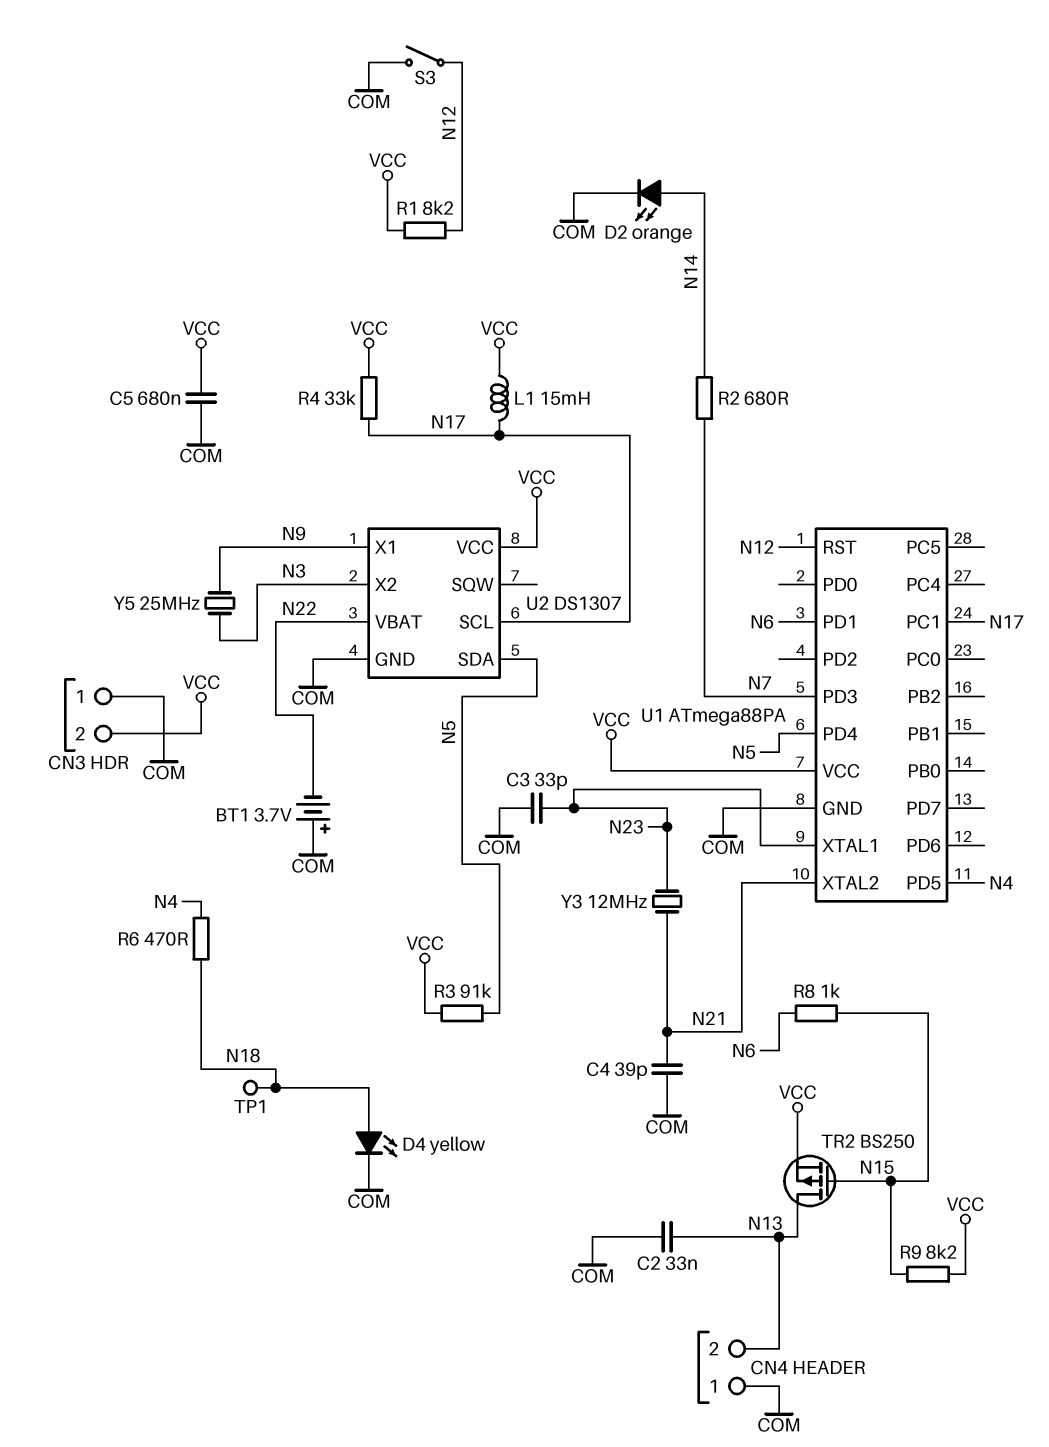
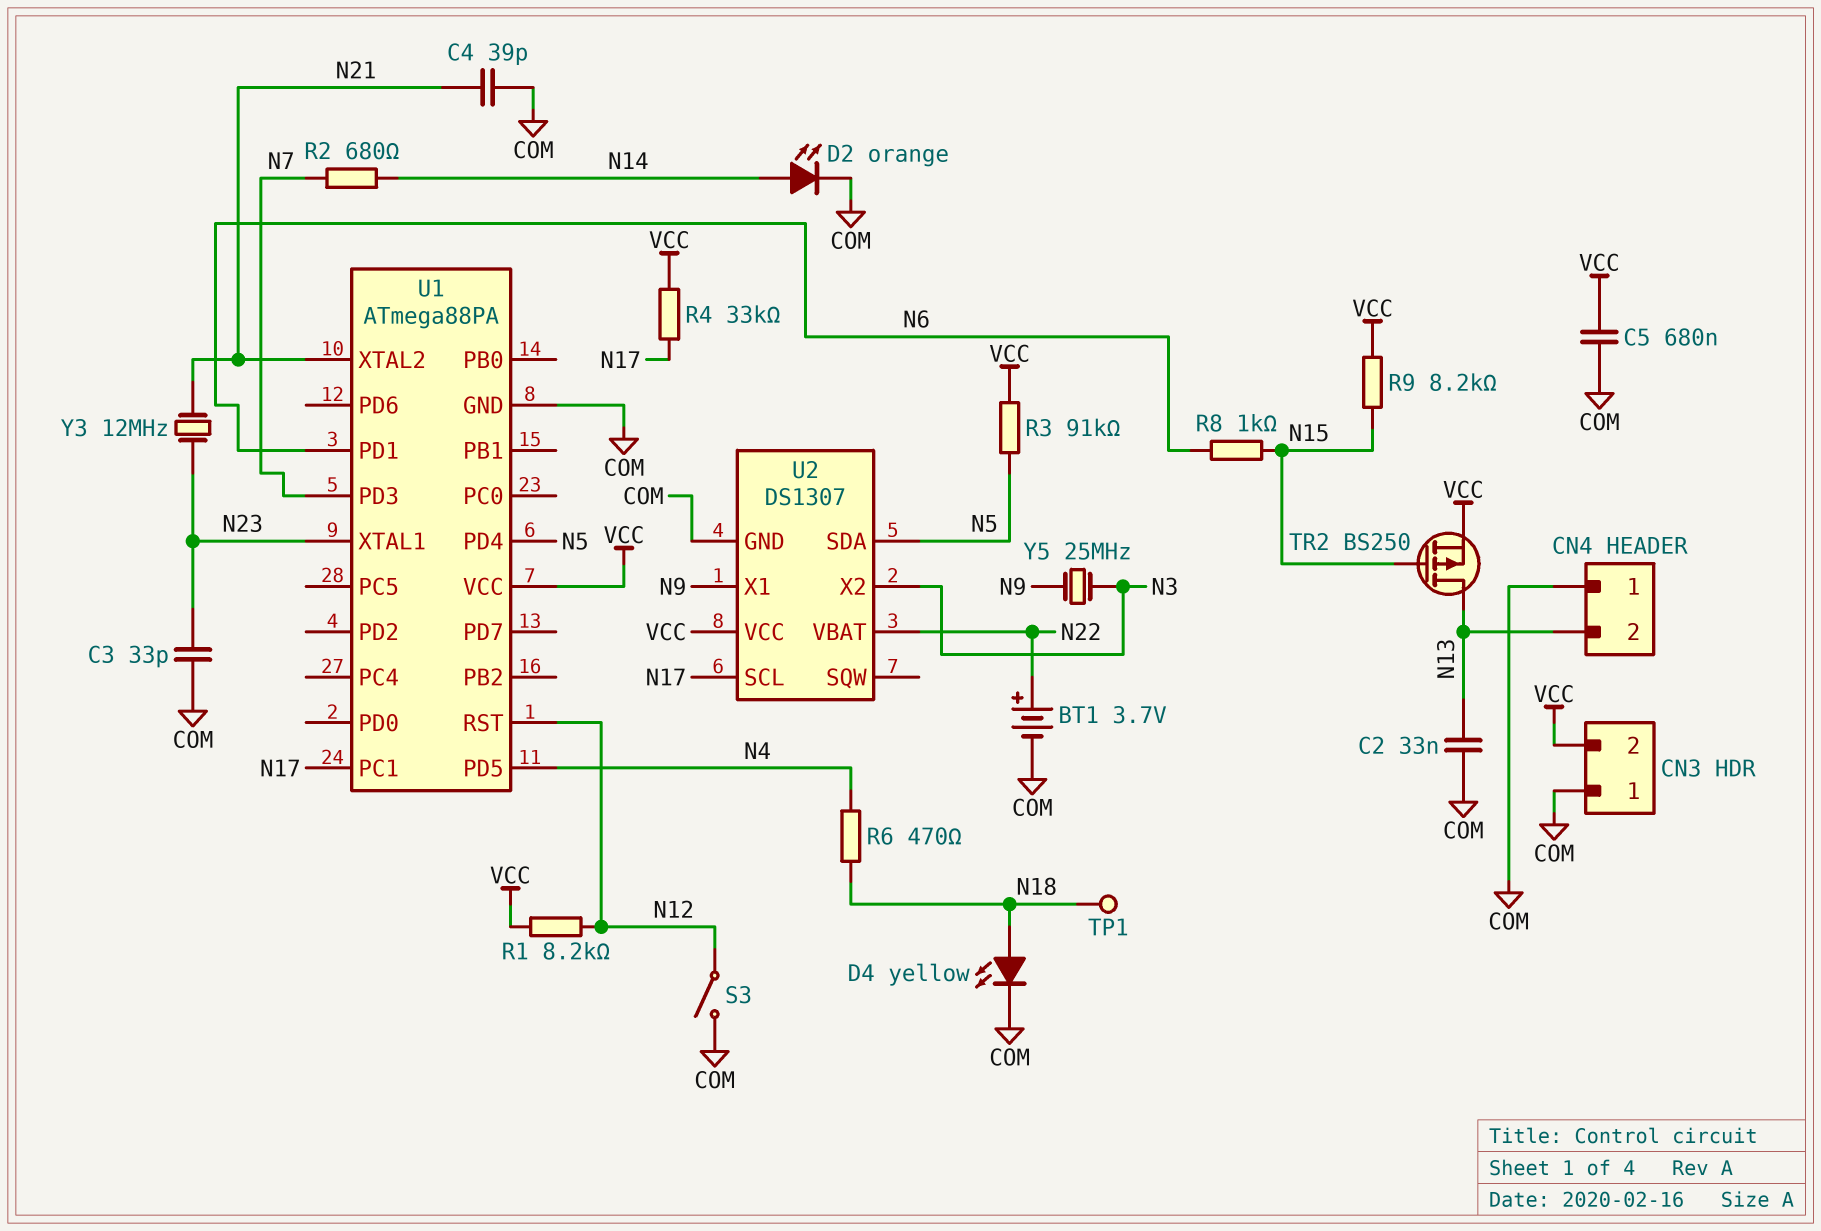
BT1: 3.7V (plus COM, minus N22) -> 3.7V (plus N22, minus COM)
L1: 15mH (N17, VCC) -> none

